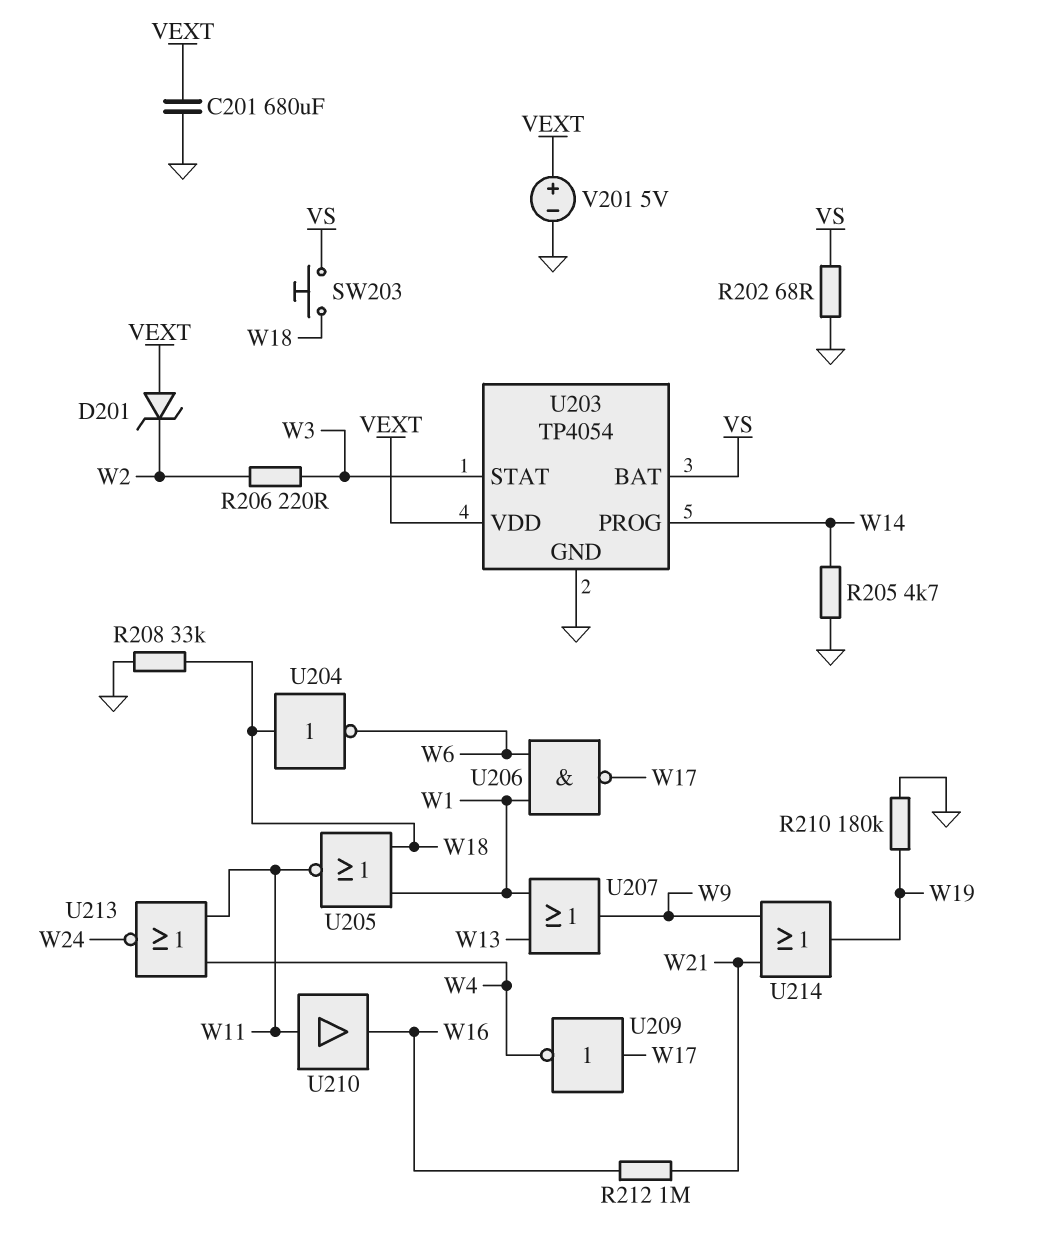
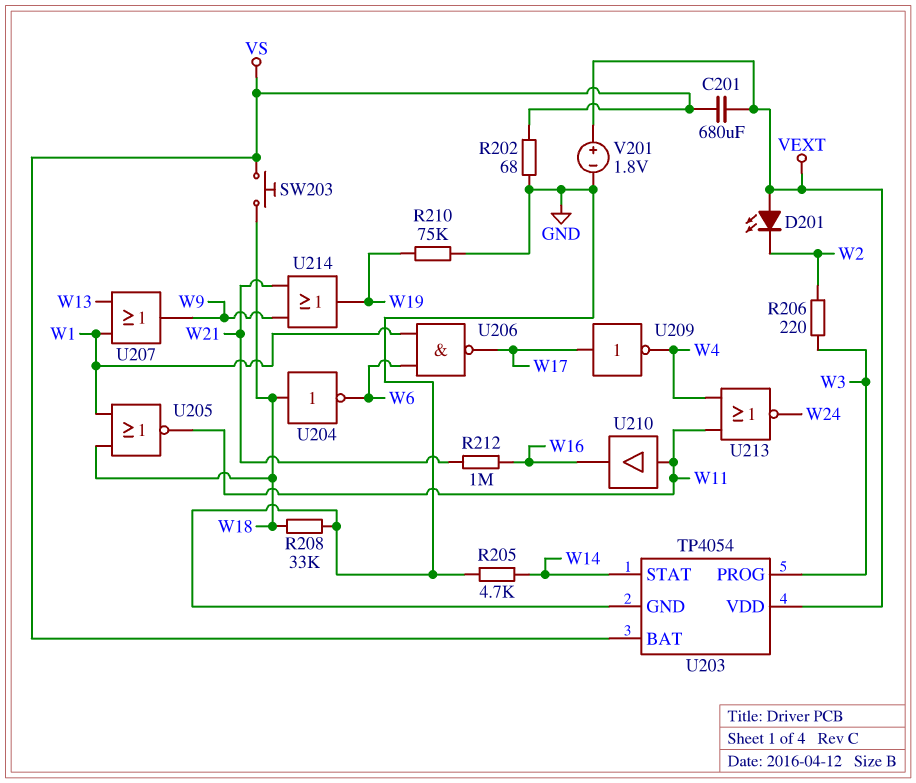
C201: 680uF (GND, VEXT) -> 680uF (VEXT, VS)
D201: zener (A VEXT, K W2) -> LED (A VEXT, K W2)
R210: 180k (GND, W19) -> 75k (GND, W19)
U203 pin PROG: W14 -> W3
U203 pin STAT: W3 -> W14
V201: 5V (plus VEXT, minus GND) -> 1.8V (plus VEXT, minus GND)

